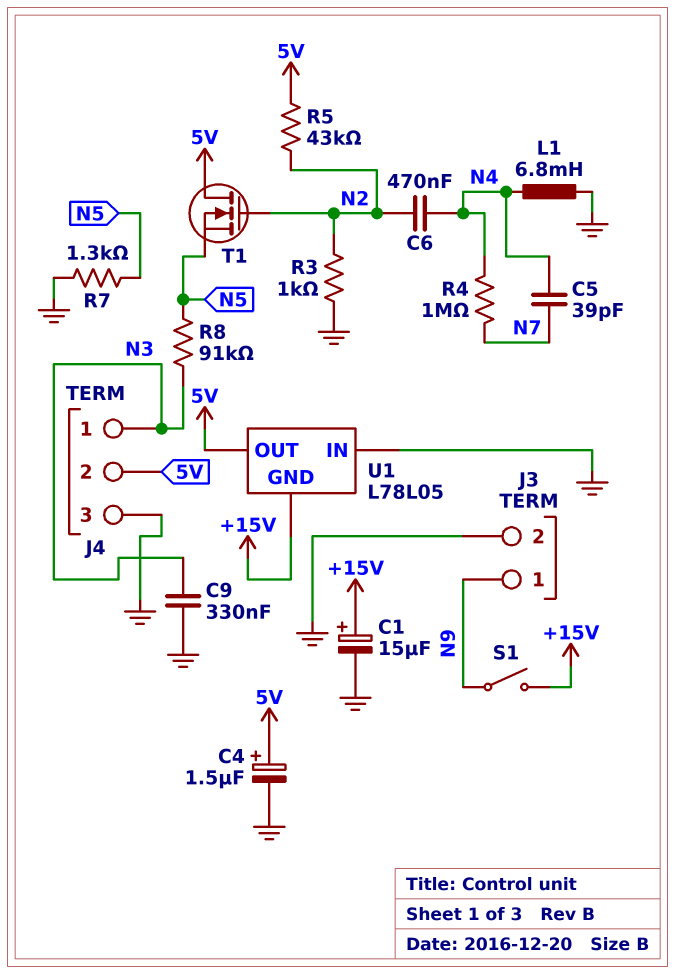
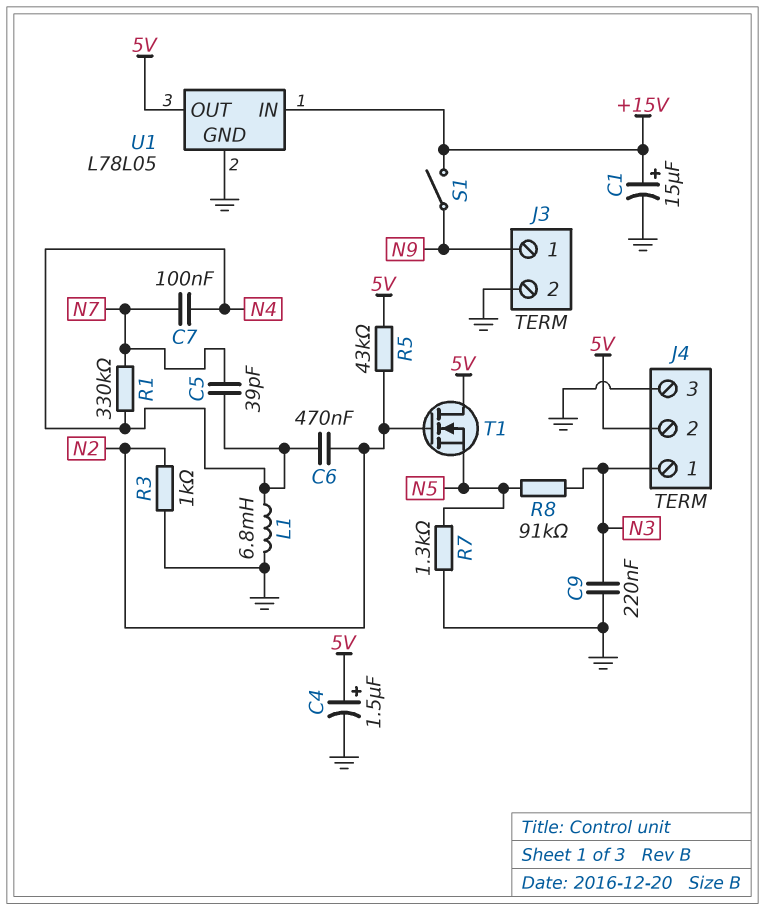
C7: none -> 100nF (N4, N7)
C9: 330nF (GND, N3) -> 220nF (GND, N3)
R1: none -> 330k (N4, N7)
R4: 1M (N4, N7) -> none
U1 pin GND: +15V -> GND
U1 pin IN: GND -> +15V

